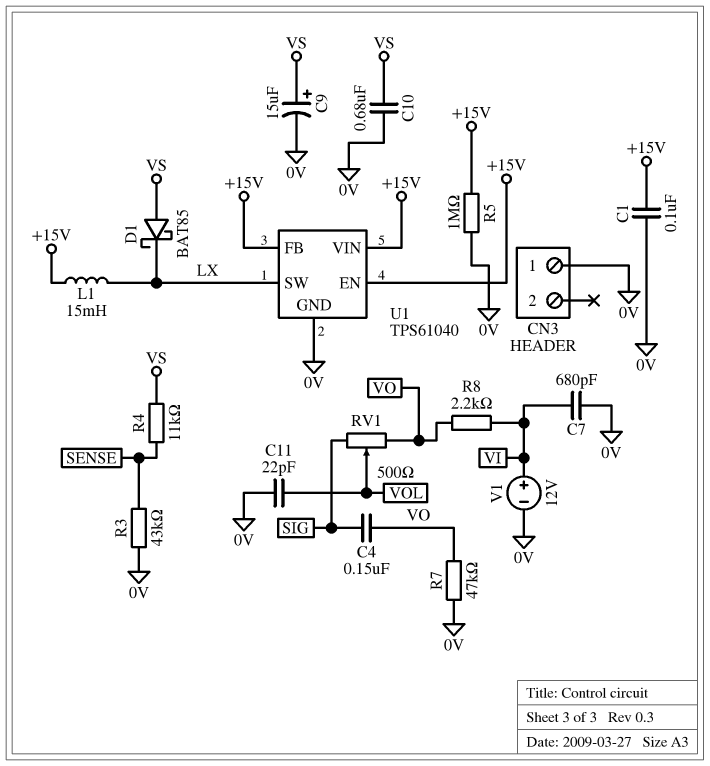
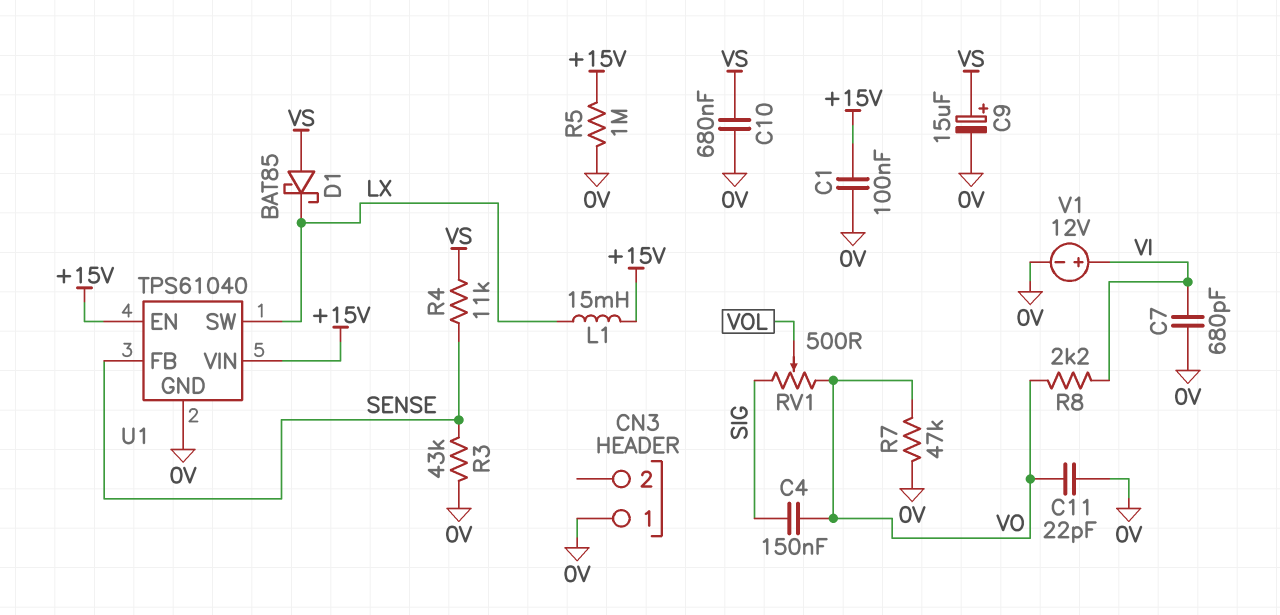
C11: 22pF (0V, VOL) -> 22pF (0V, VO)
U1 pin FB: +15V -> SENSE

